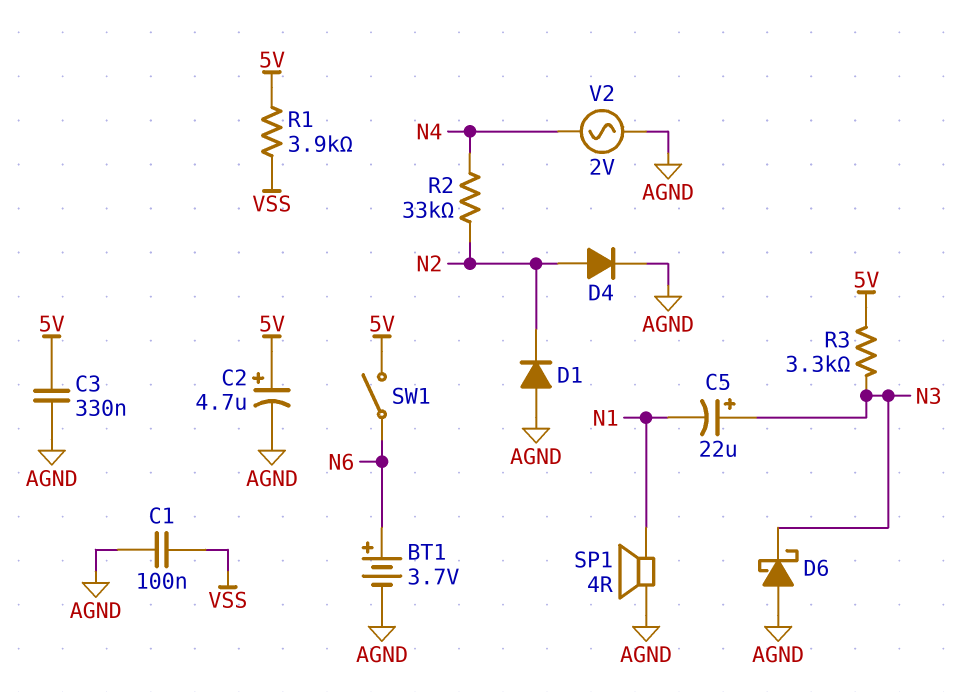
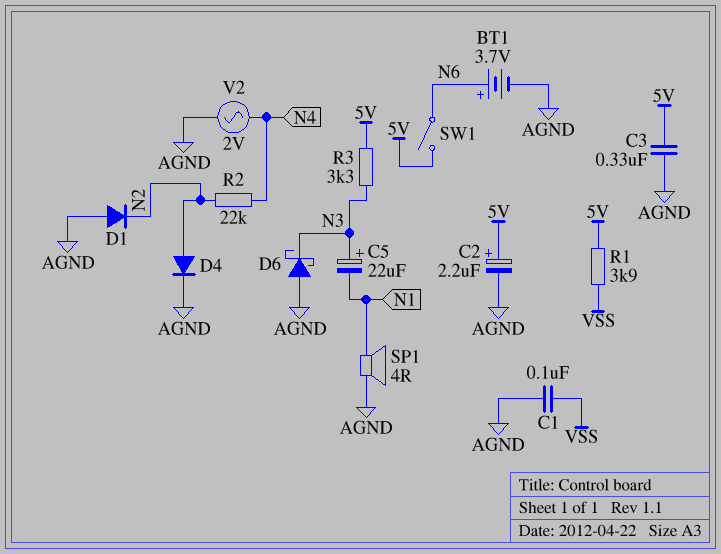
C2: 4.7uF (plus 5V, minus AGND) -> 2.2uF (plus 5V, minus AGND)
R2: 33k (N2, N4) -> 22k (N2, N4)

